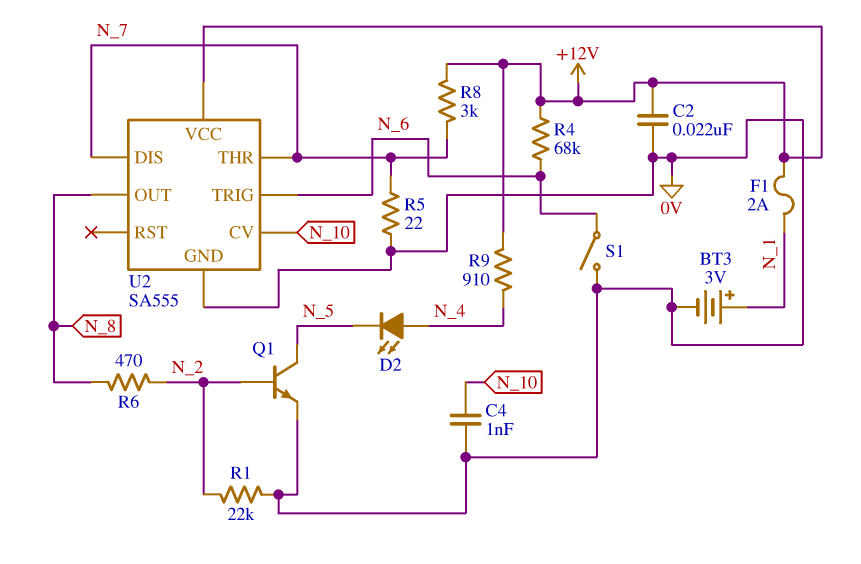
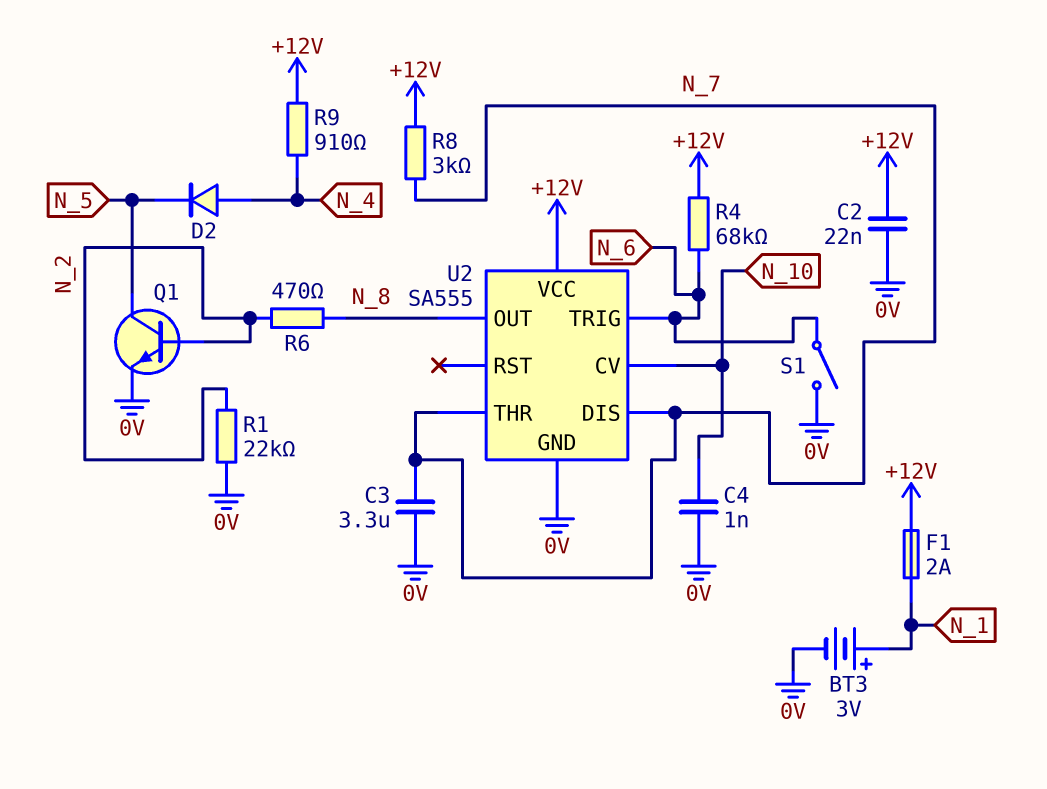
C3: none -> 3.3uF (0V, N_7)
D2: LED (A N_4, K N_5) -> diode (A N_4, K N_5)
R5: 22 (0V, N_7) -> none

